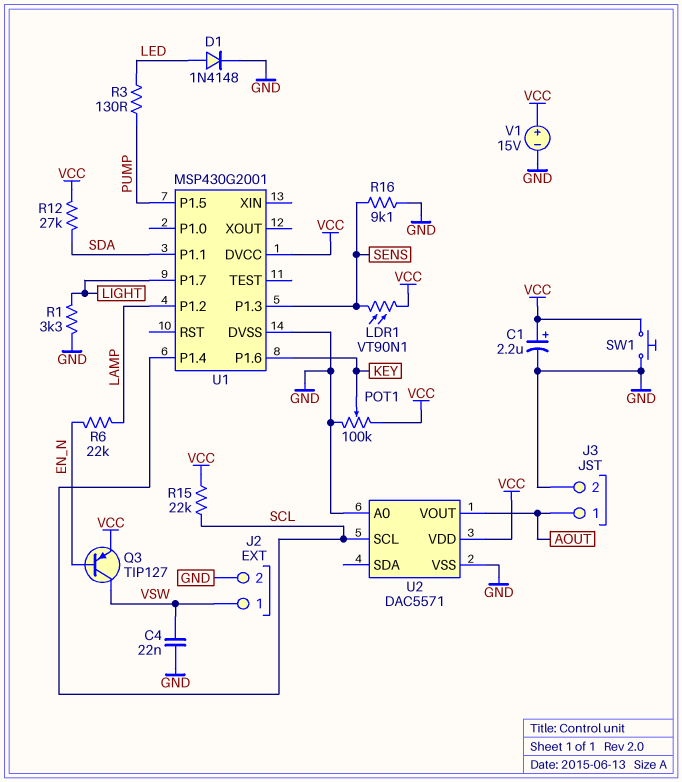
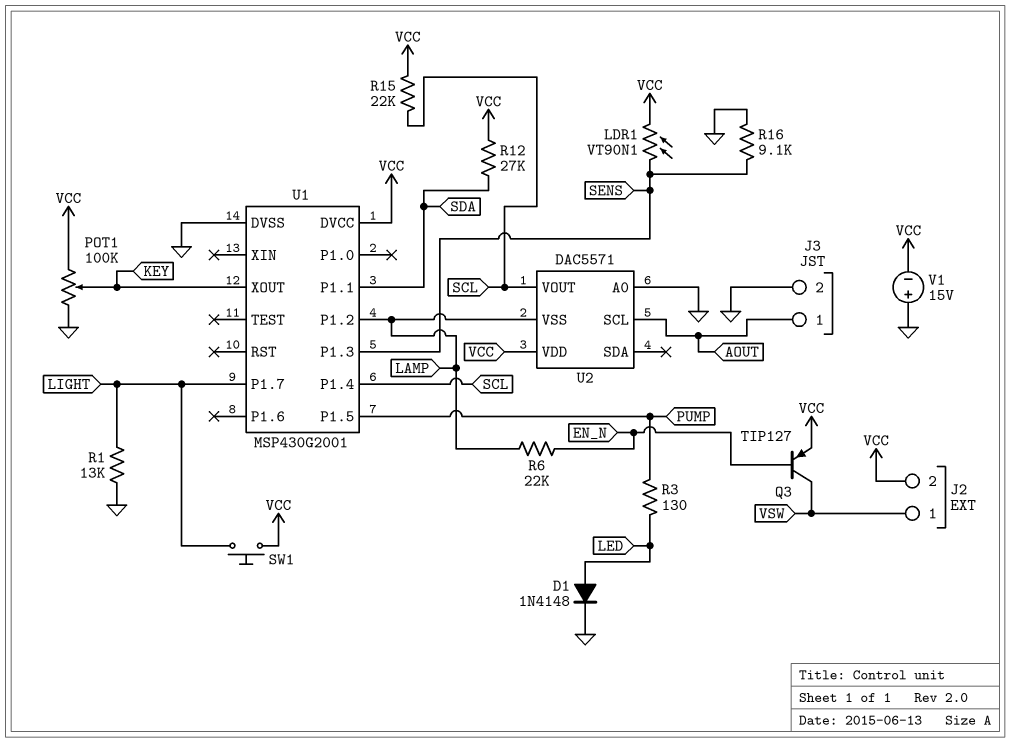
C1: 2.2uF (plus VCC, minus GND) -> none
C4: 22nF (GND, VSW) -> none
J2 pin 2: GND -> VCC
R1: 3.3k (GND, LIGHT) -> 13k (GND, LIGHT)
SW1: button (GND, VCC) -> button (LIGHT, VCC)
U1 pin P1.6: KEY -> none
U1 pin XOUT: none -> KEY
U2 pin SCL: SCL -> AOUT
U2 pin VOUT: AOUT -> SCL
U2 pin VSS: GND -> LAMP
V1: 15V (plus VCC, minus GND) -> 15V (plus GND, minus VCC)

